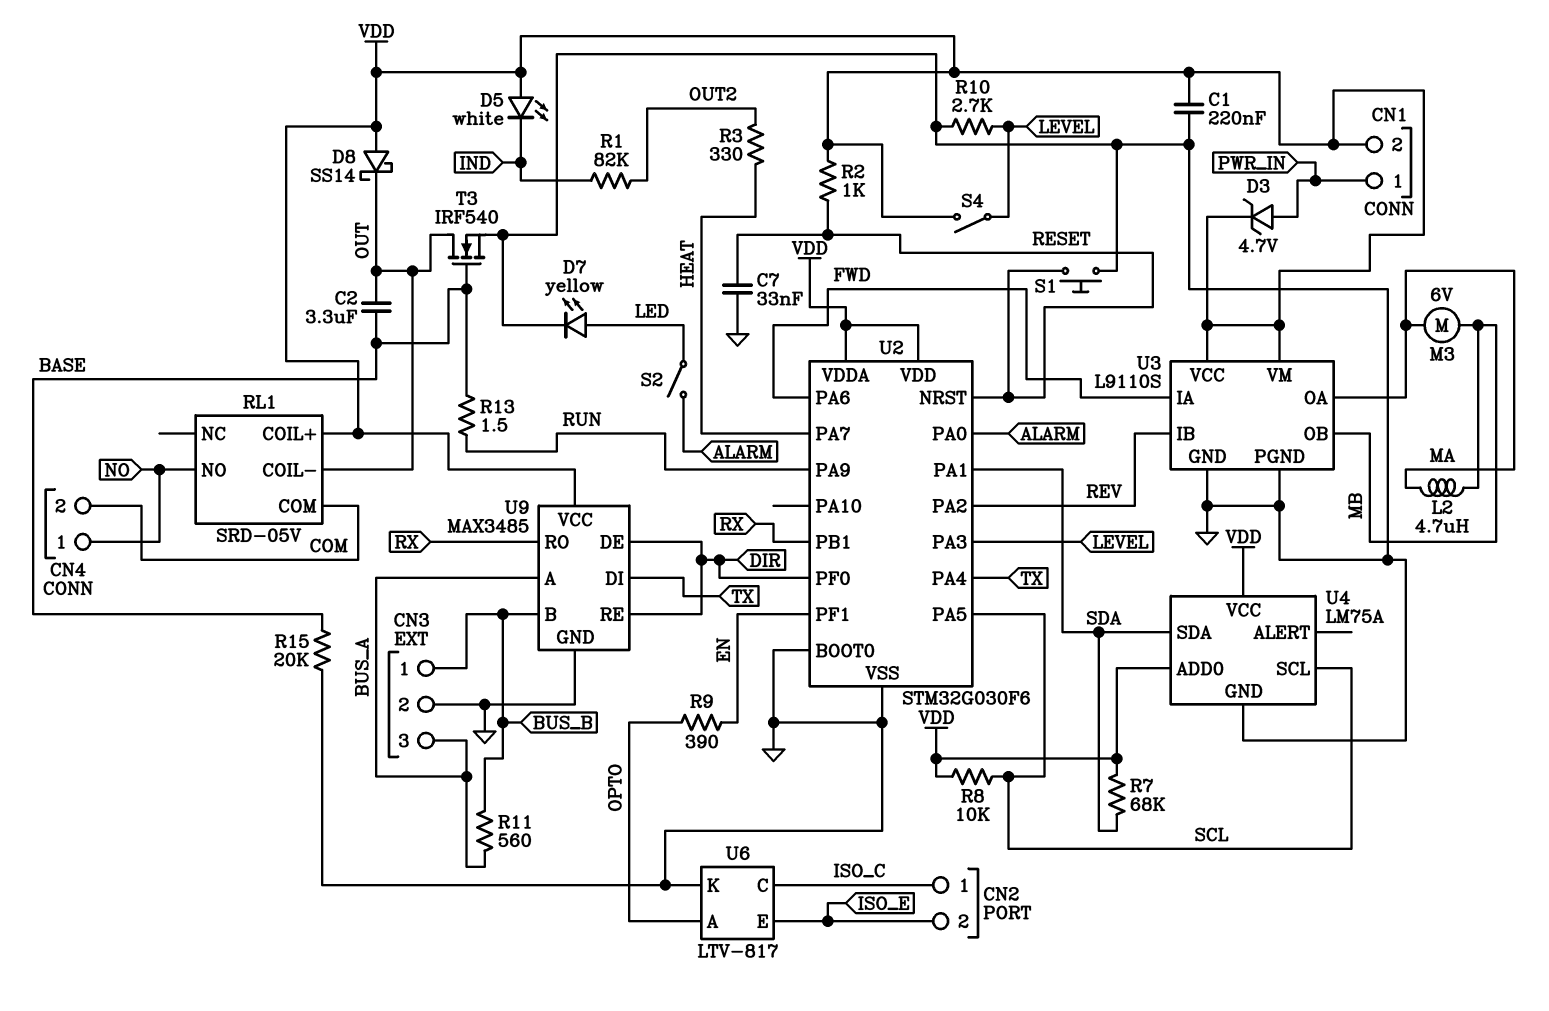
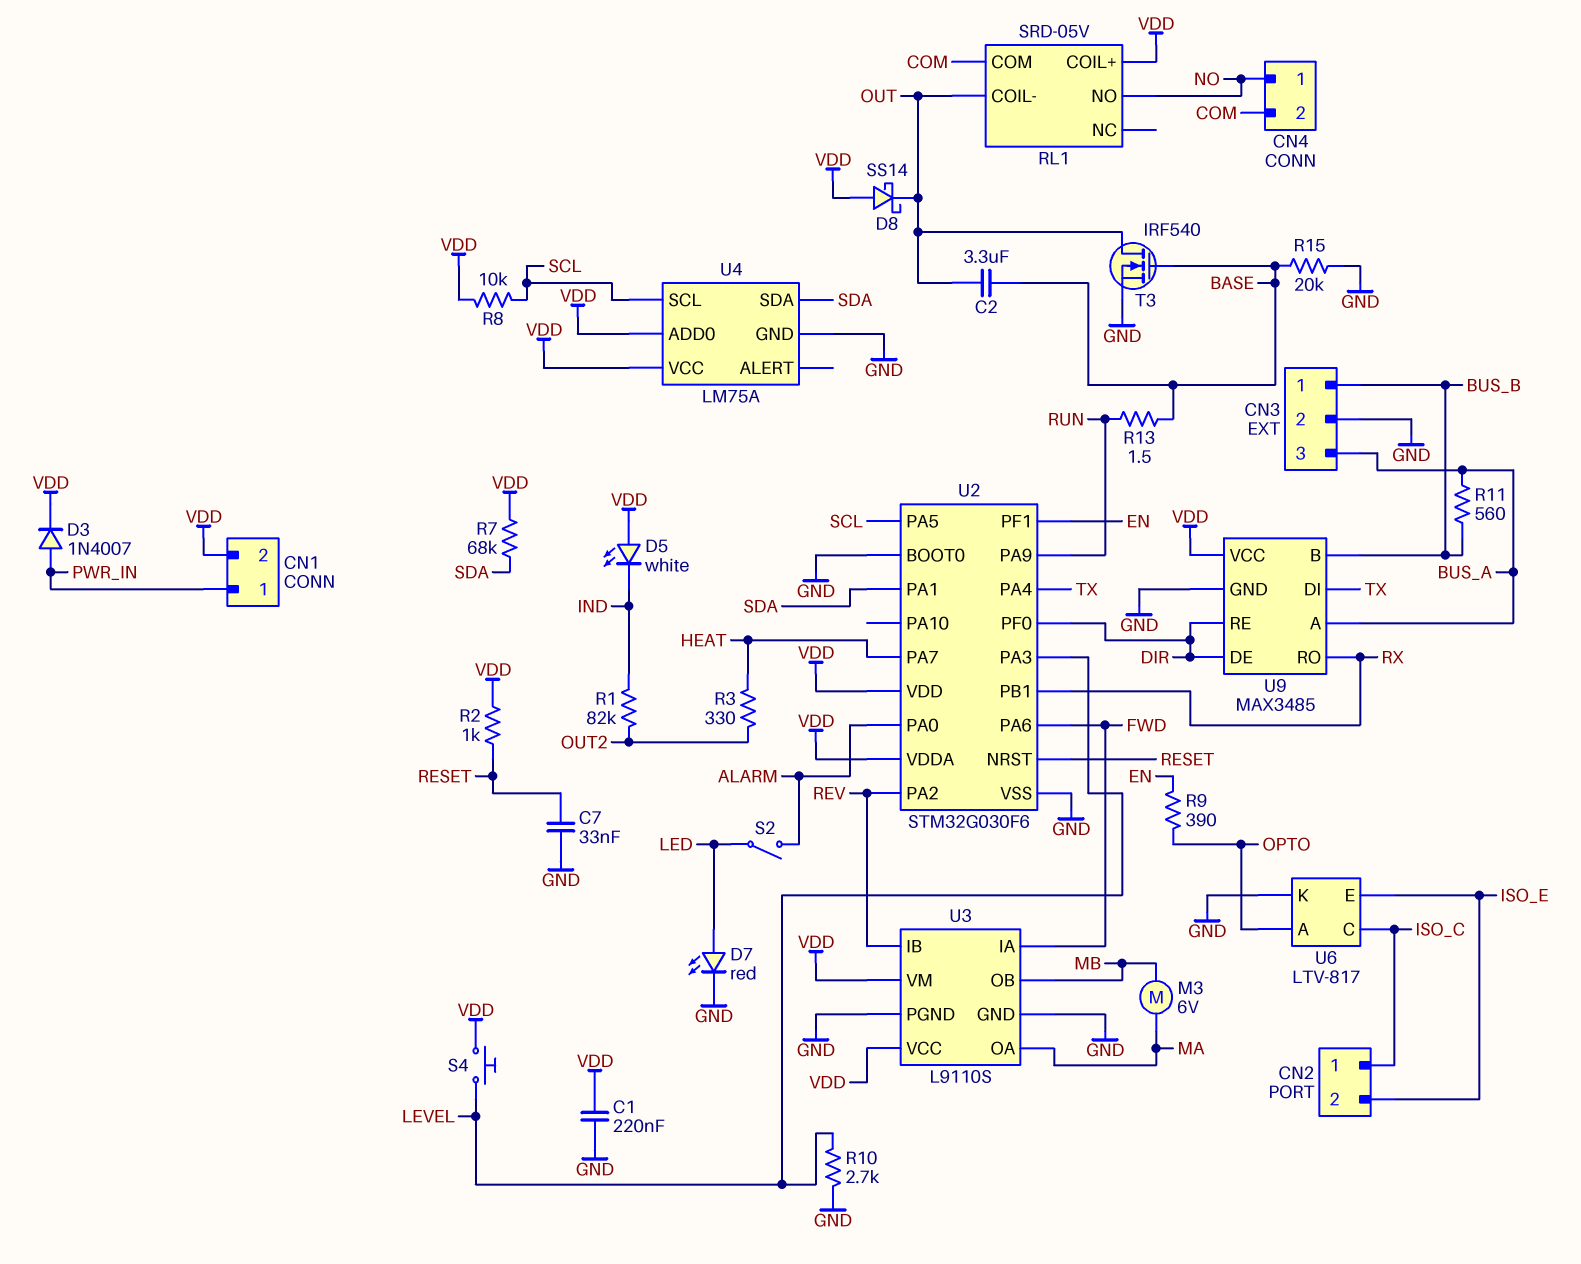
D3: zener 4.7V (A PWR_IN, K VDD) -> diode 1N4007 (A PWR_IN, K VDD)
D7: LED yellow (A LED, K GND) -> LED red (A LED, K GND)
L2: 4.7uH (MA, MB) -> none
S1: button (GND, RESET) -> none
S4: switch (LEVEL, VDD) -> button (LEVEL, VDD)

